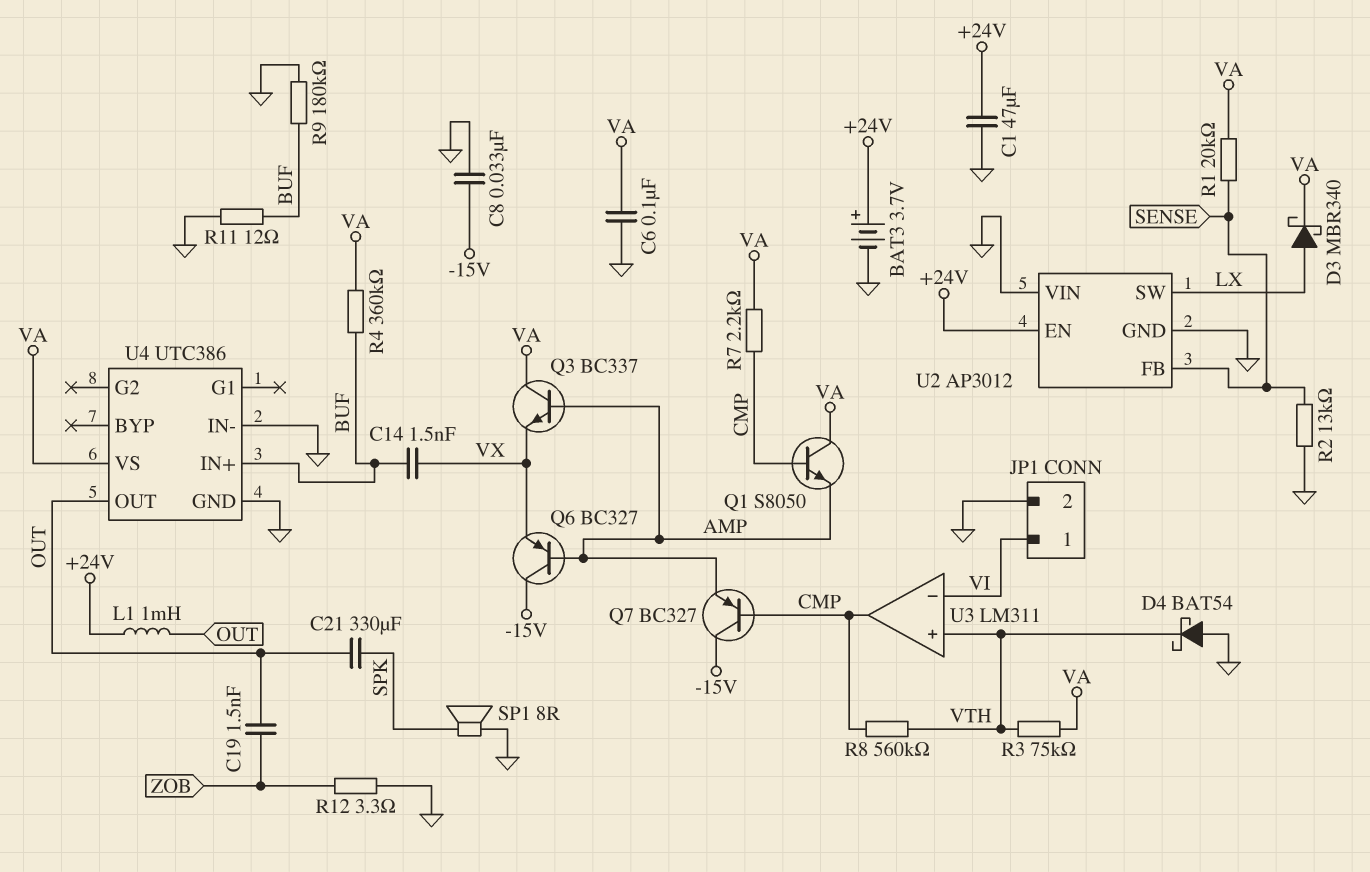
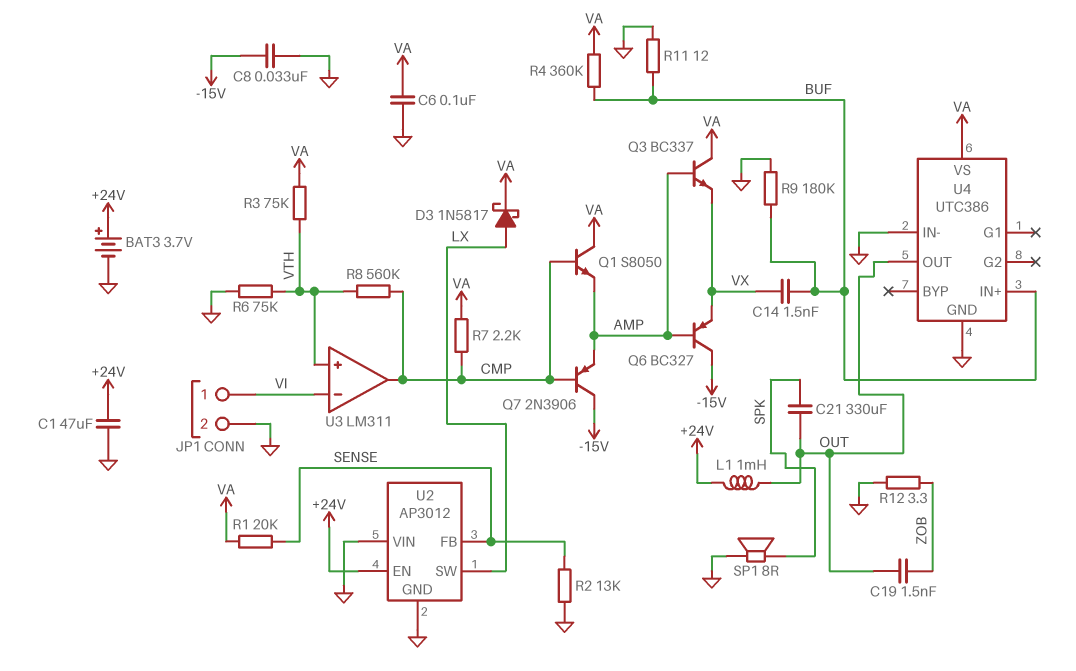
D3: schottky MBR340 (A LX, K VA) -> schottky 1N5817 (A LX, K VA)
D4: schottky BAT54 (A GND, K VTH) -> none
Q7: PNP BC327 (B CMP, C -15V, E AMP) -> PNP 2N3906 (B CMP, C -15V, E AMP)
R6: none -> 75k (GND, VTH)

